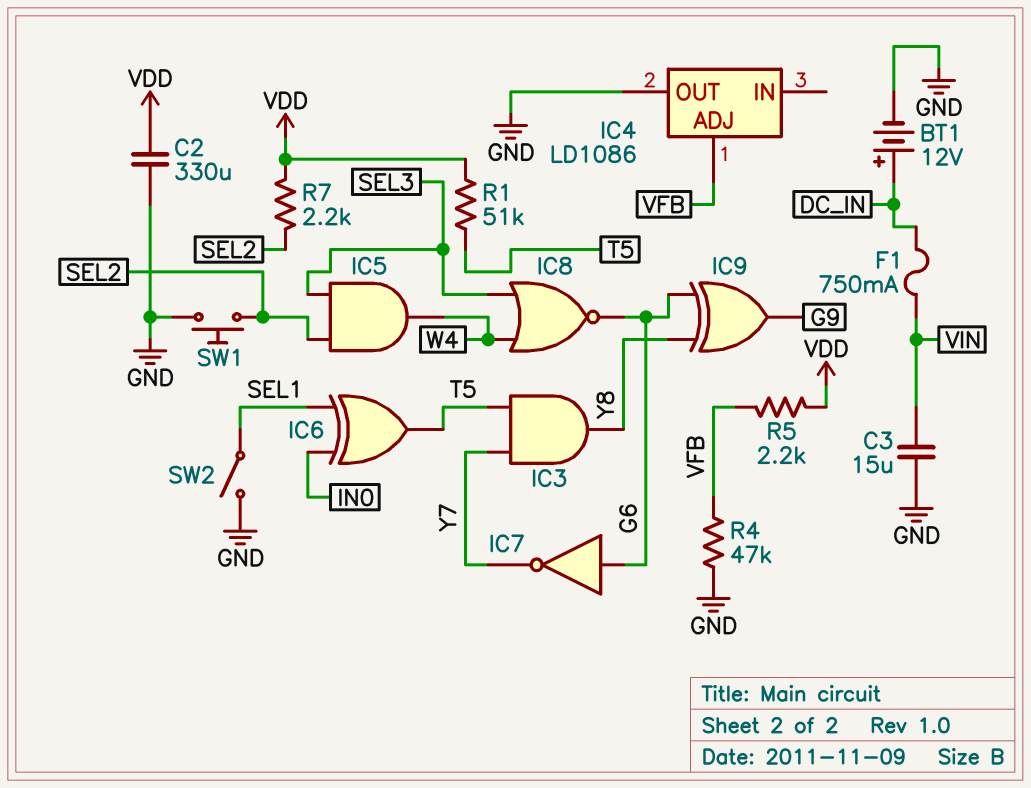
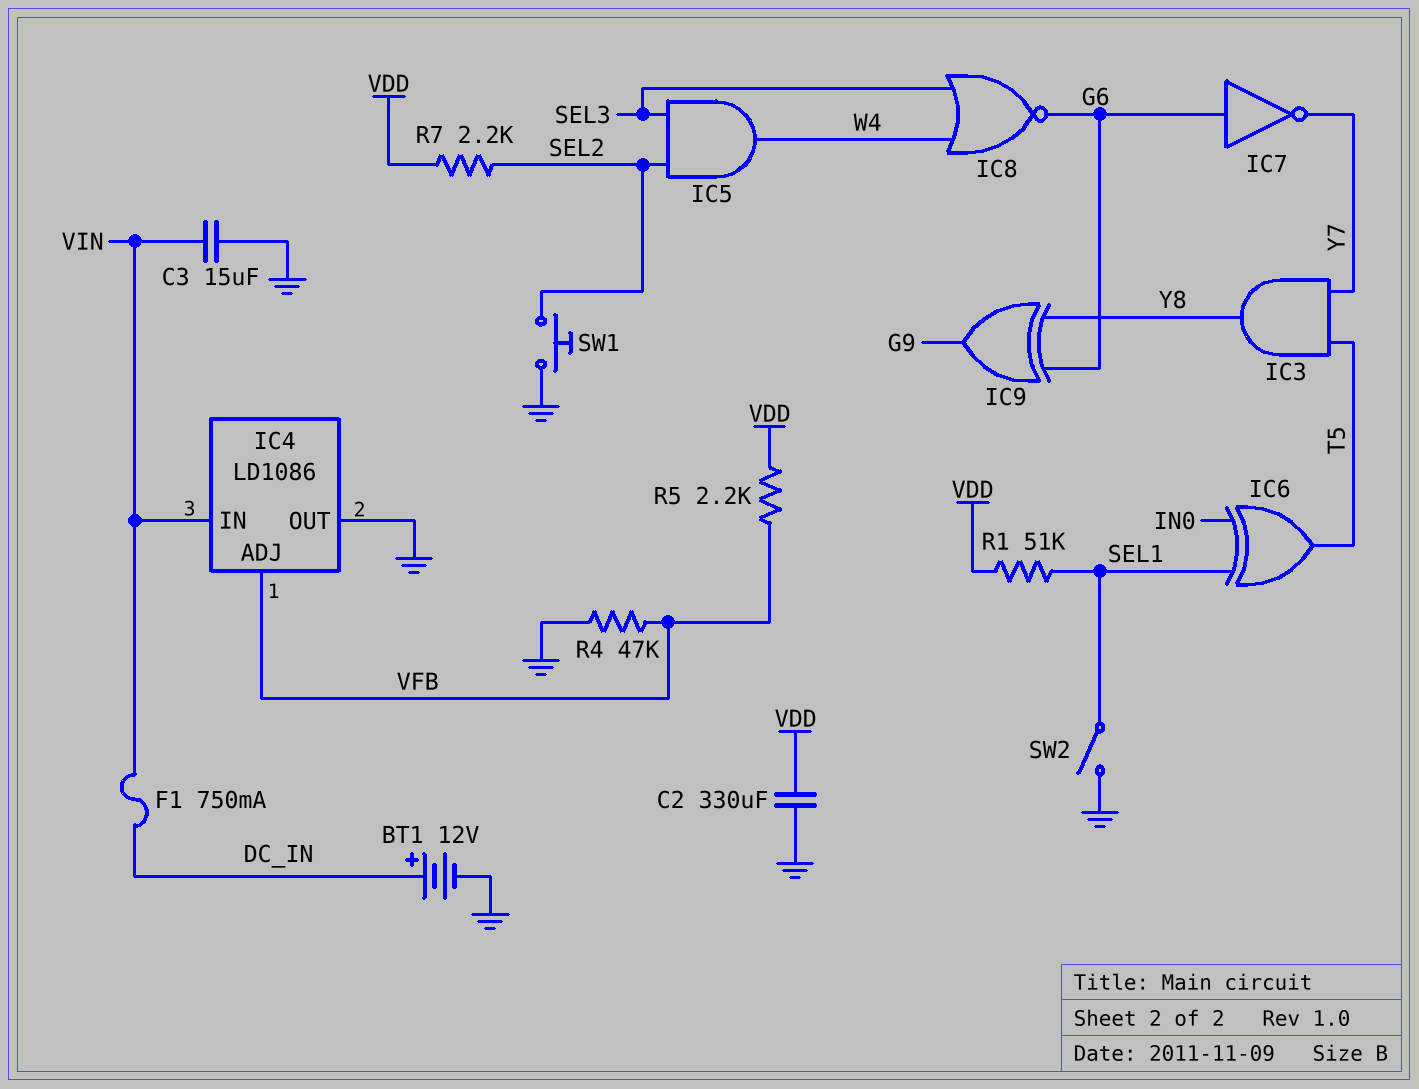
IC4 pin IN: none -> VIN
R1: 51k (T5, VDD) -> 51k (SEL1, VDD)

